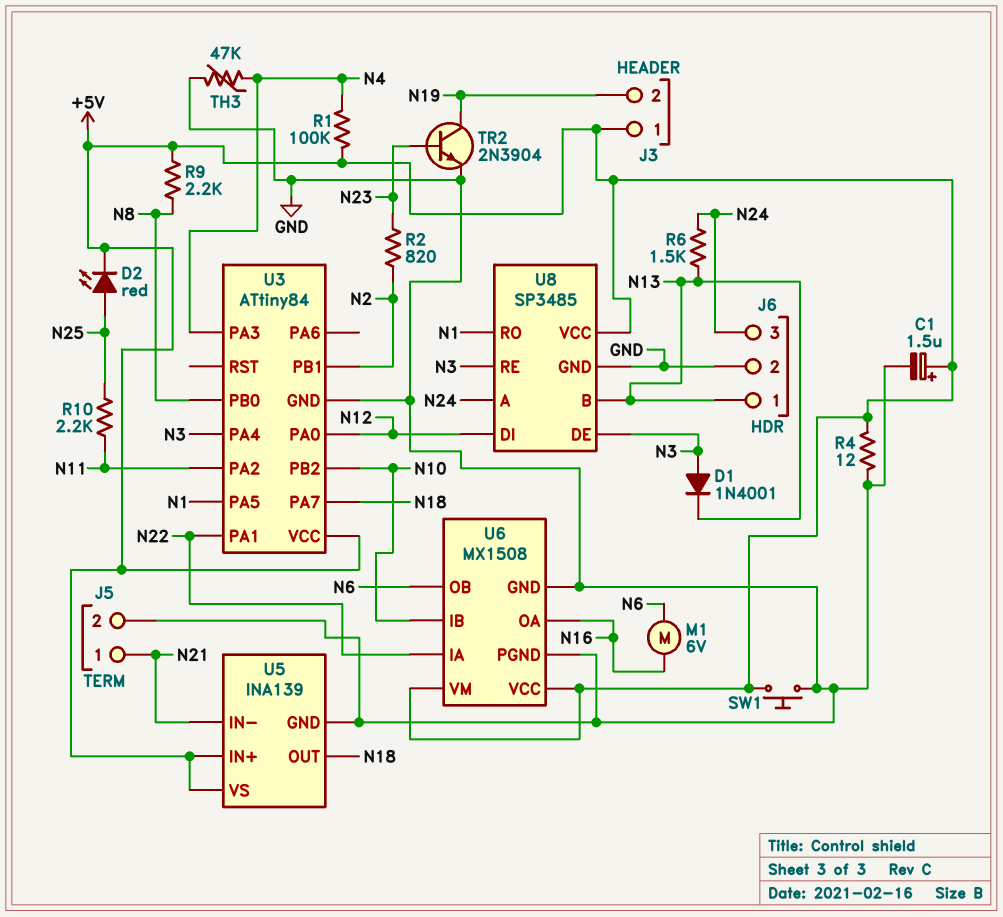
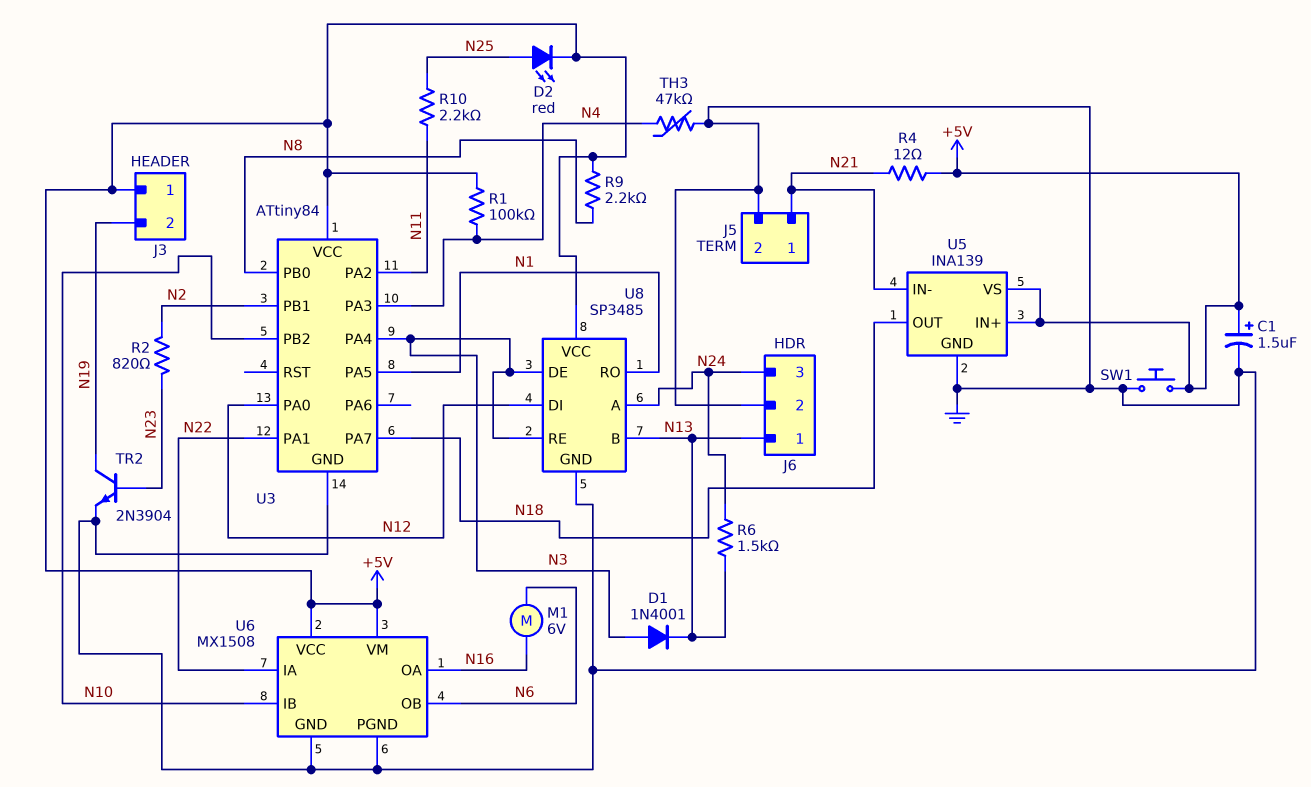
R4: 12 (+5V, GND) -> 12 (+5V, N21)

